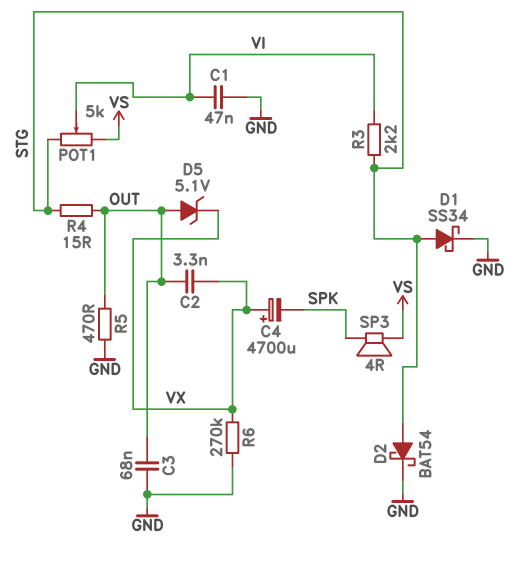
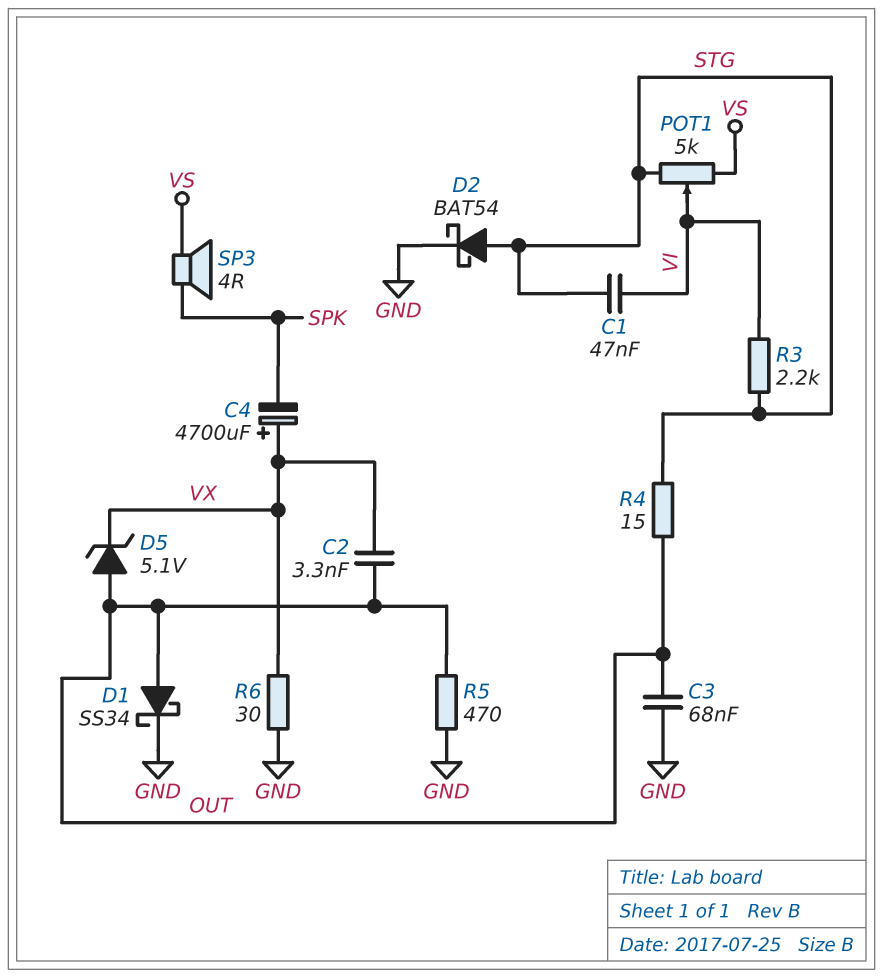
C1: 47nF (GND, VI) -> 47nF (STG, VI)
D1: schottky SS34 (A STG, K GND) -> schottky SS34 (A OUT, K GND)
R6: 270k (GND, VX) -> 30 (GND, VX)

